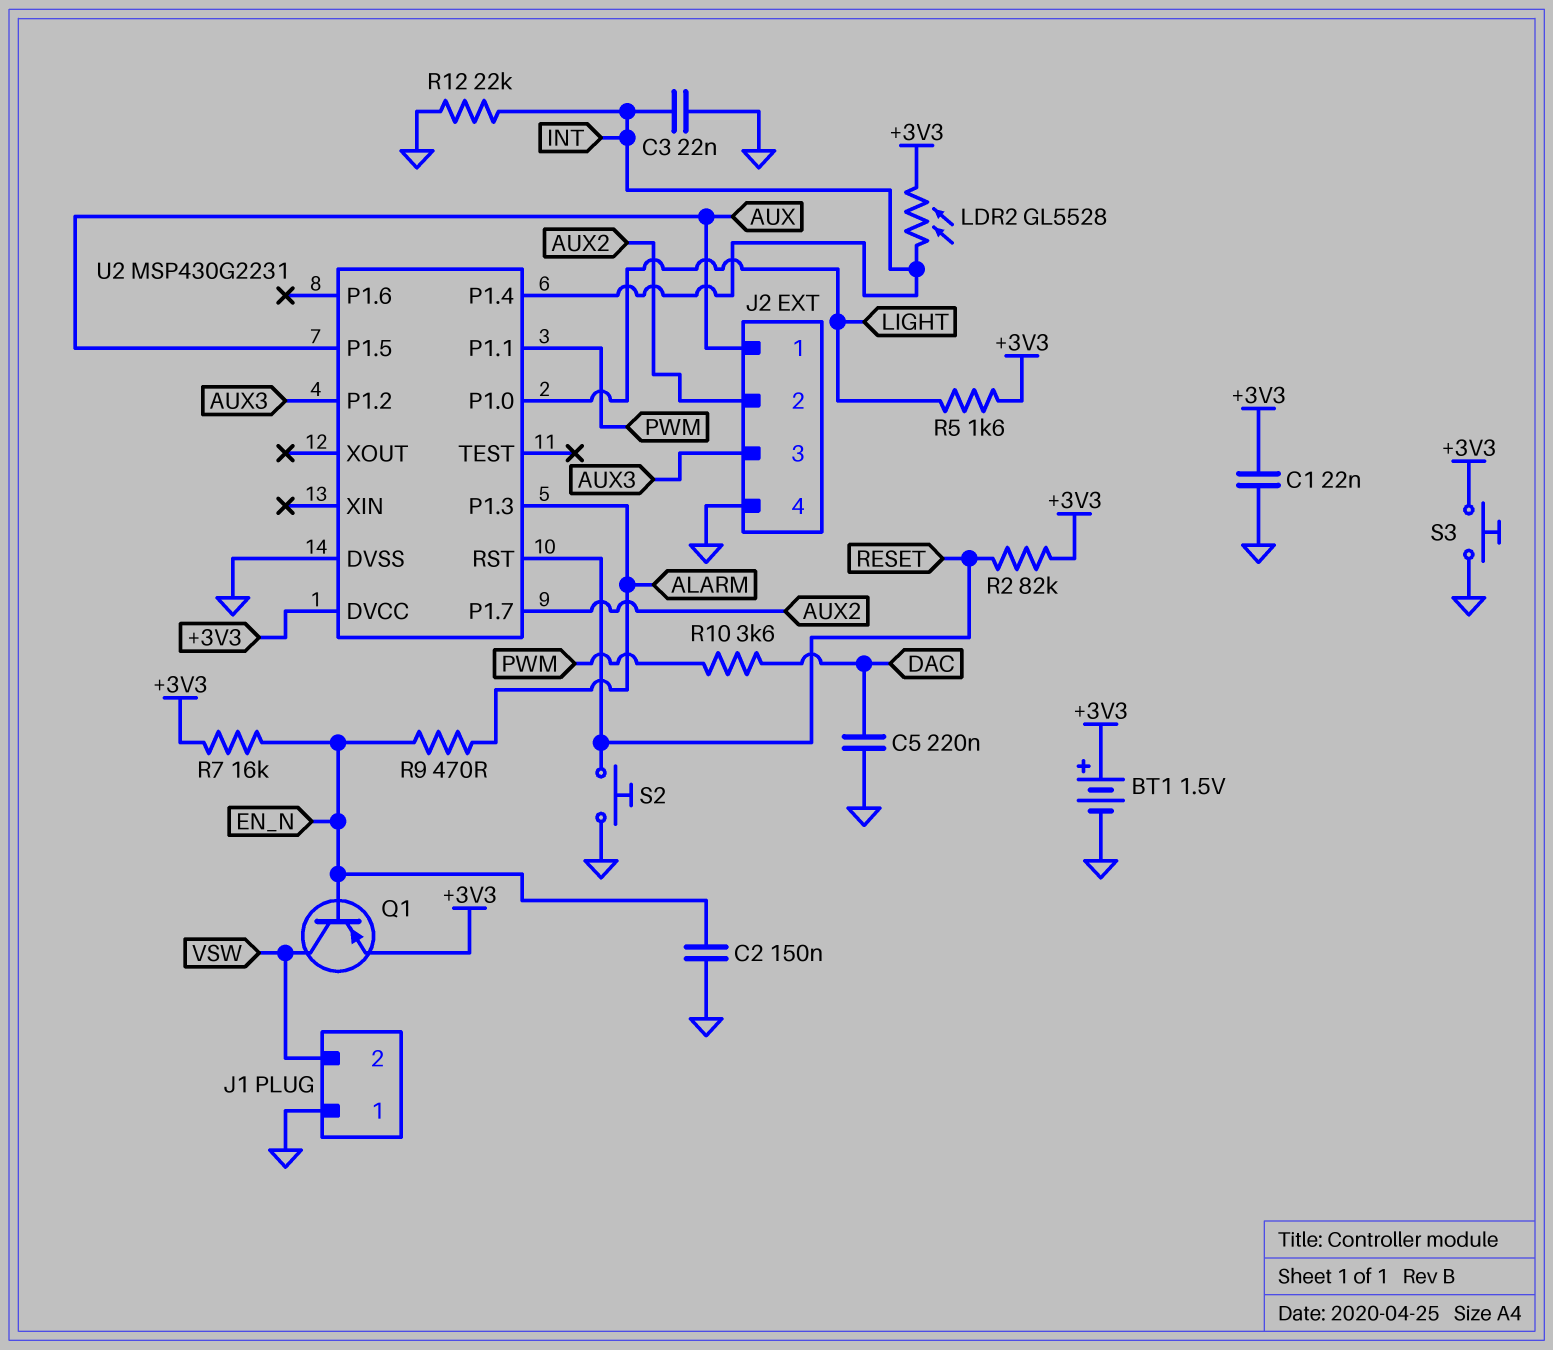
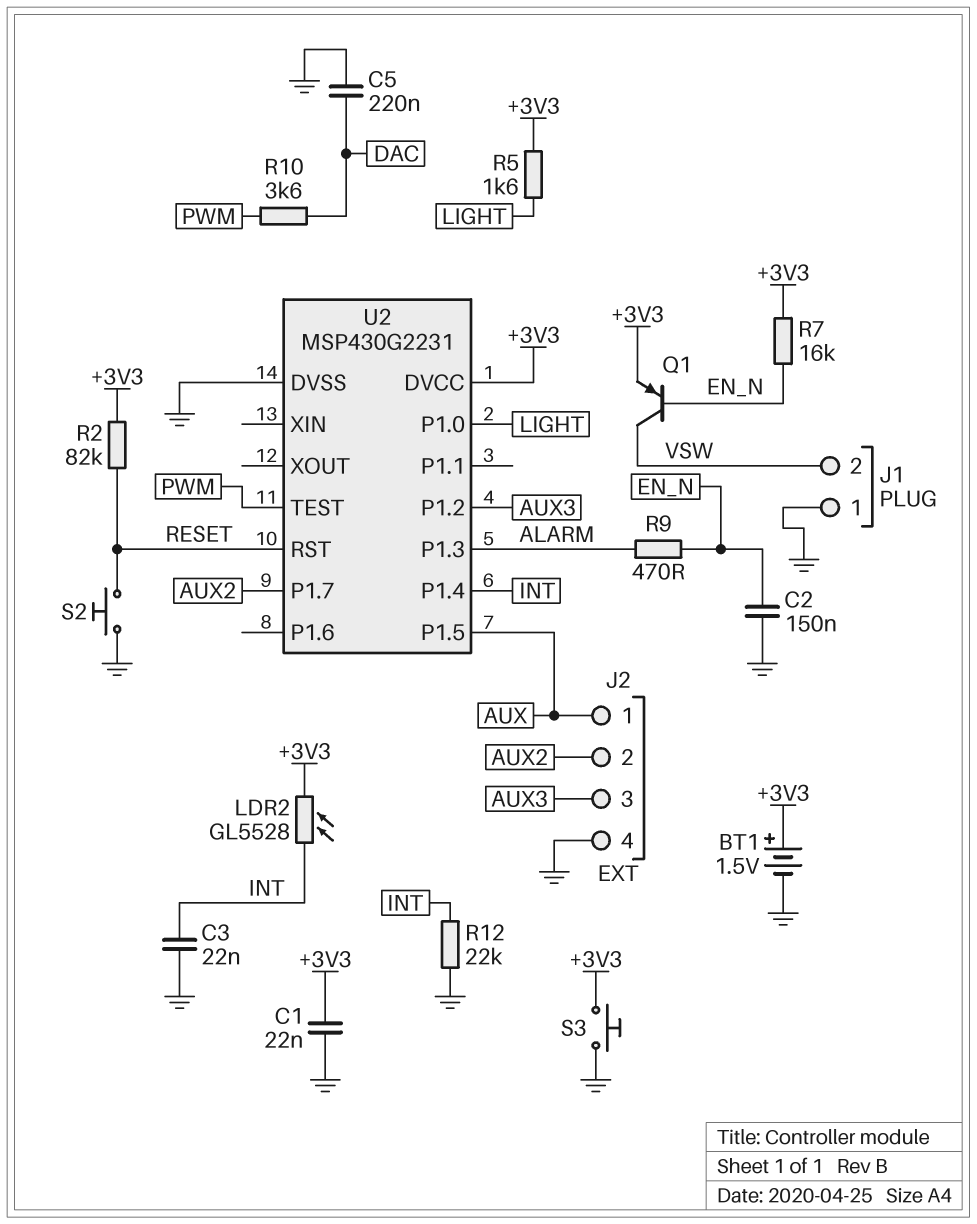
U2 pin P1.1: PWM -> none
U2 pin TEST: none -> PWM

